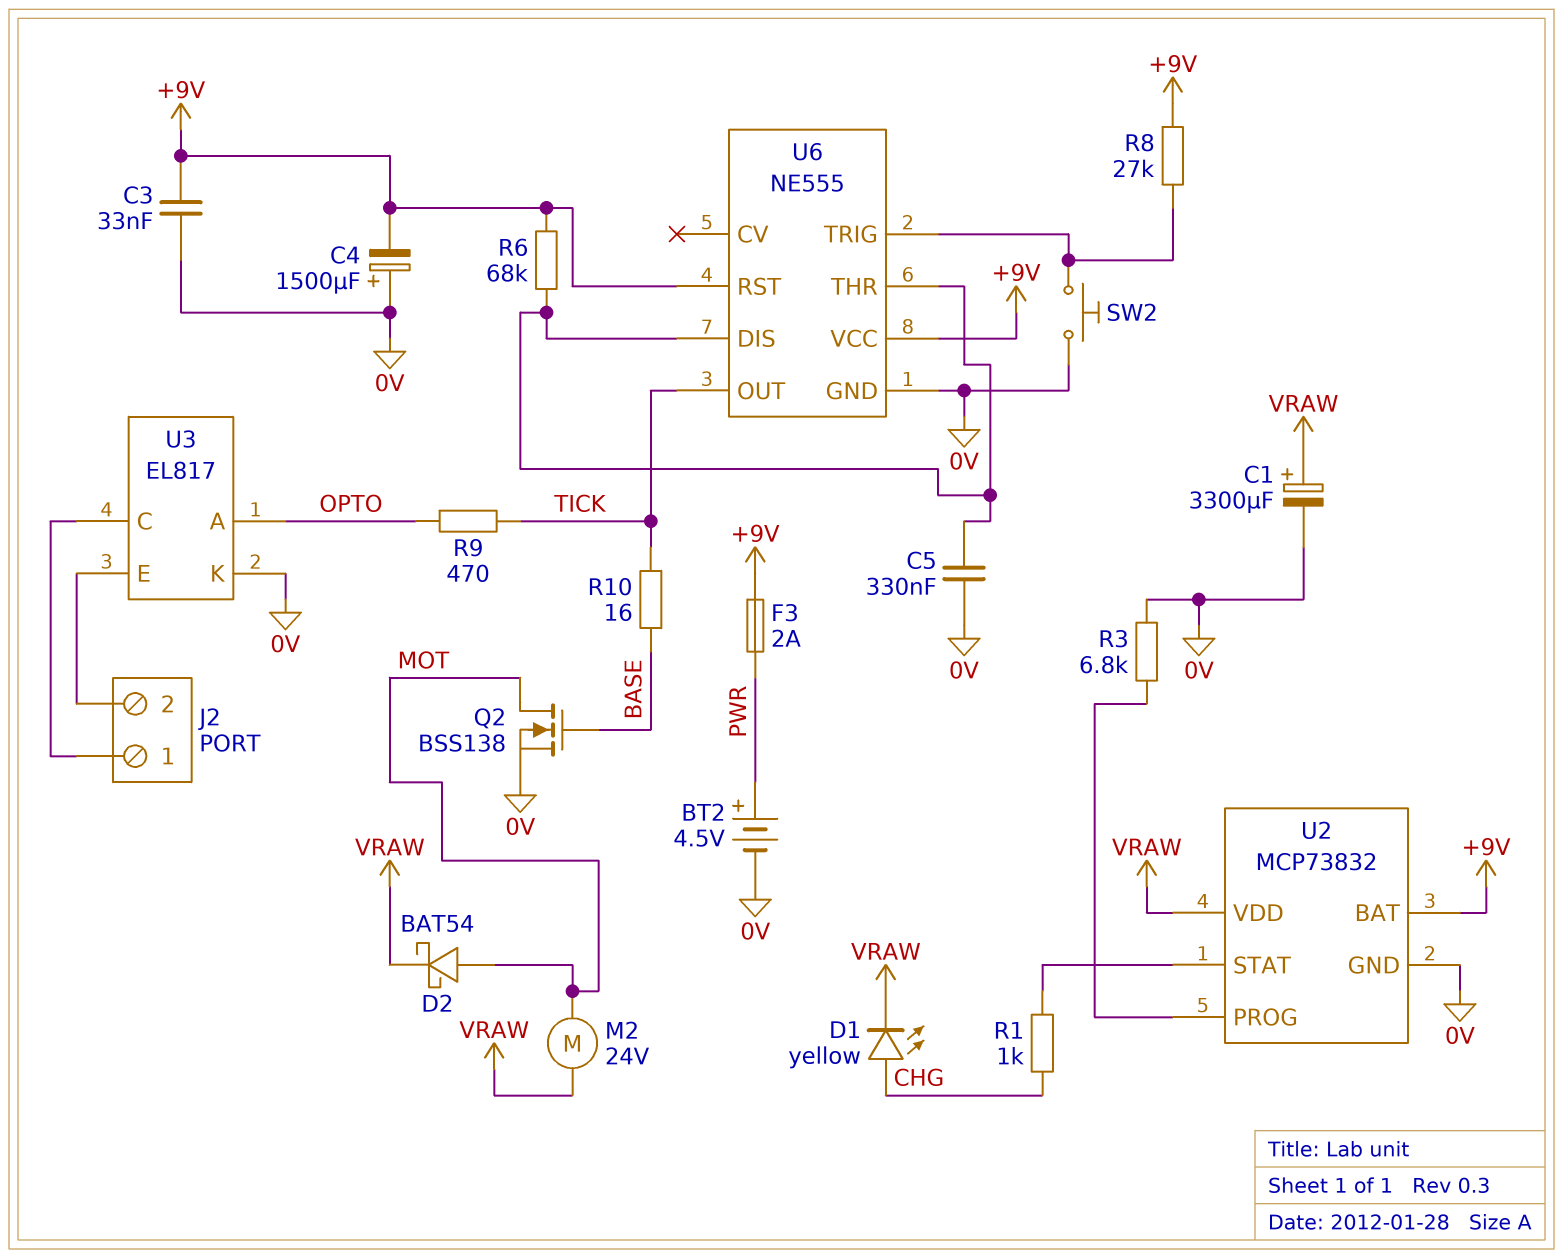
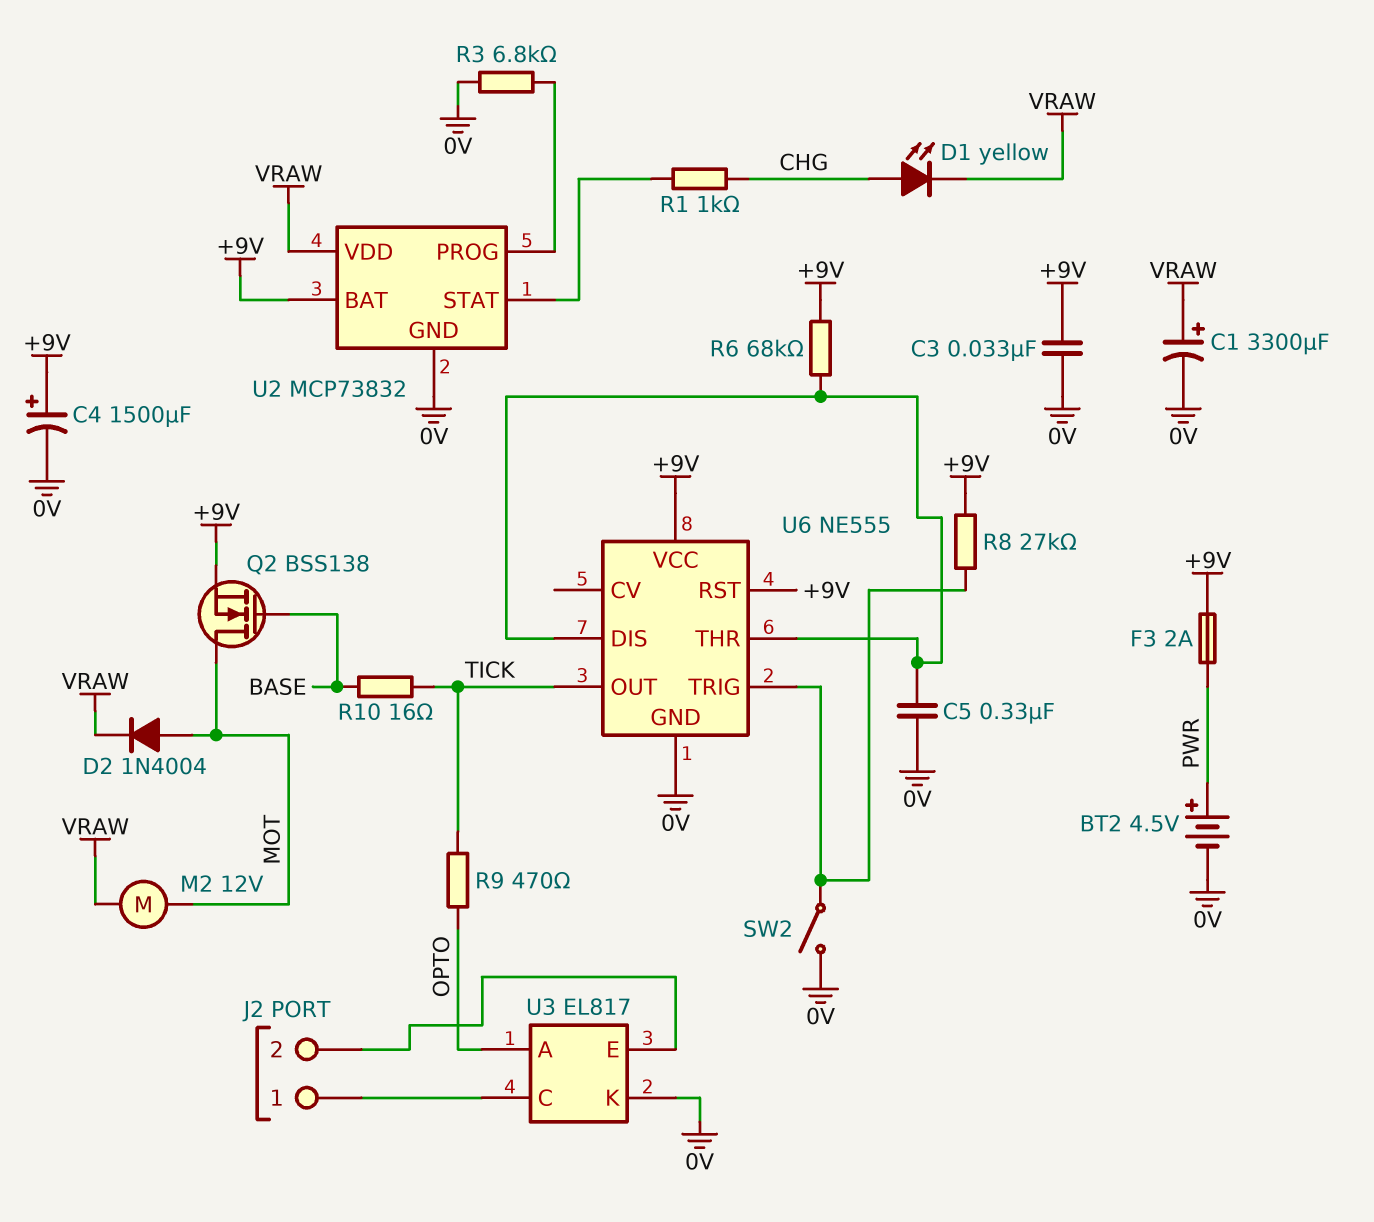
C4: 1500uF (plus 0V, minus +9V) -> 1500uF (plus +9V, minus 0V)
D2: schottky BAT54 (A MOT, K VRAW) -> diode 1N4004 (A MOT, K VRAW)
M2: motor 24V (MOT, VRAW) -> motor 12V (MOT, VRAW)
Q2: NMOS BSS138 (G BASE, D MOT, S 0V) -> NMOS BSS138 (G BASE, D MOT, S +9V)
SW2: button (0V, U6/TRIG) -> switch (0V, U6/TRIG)

